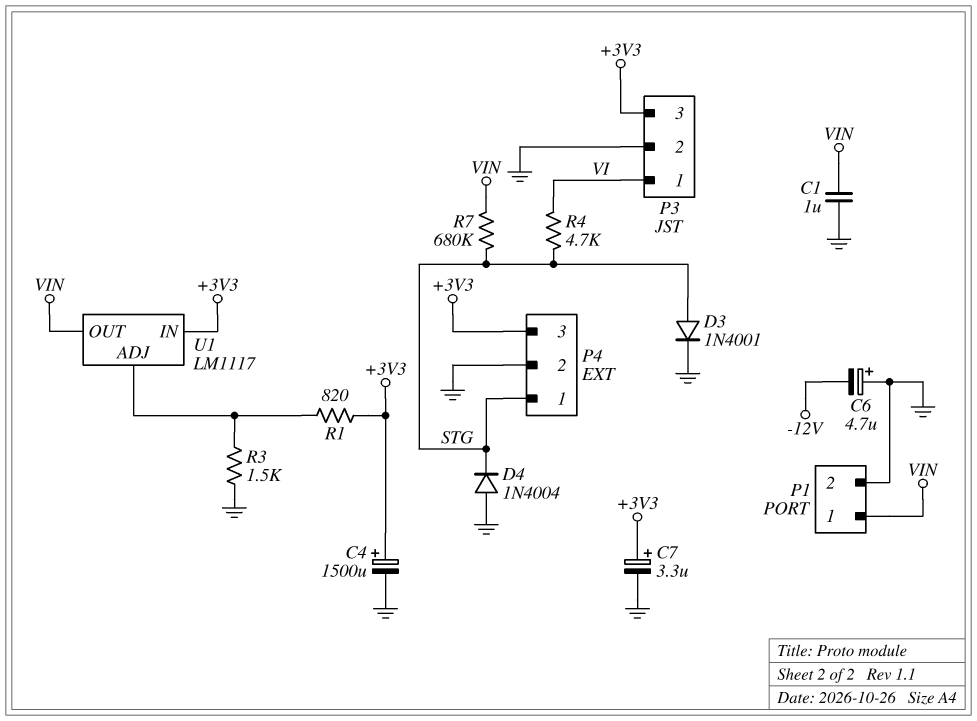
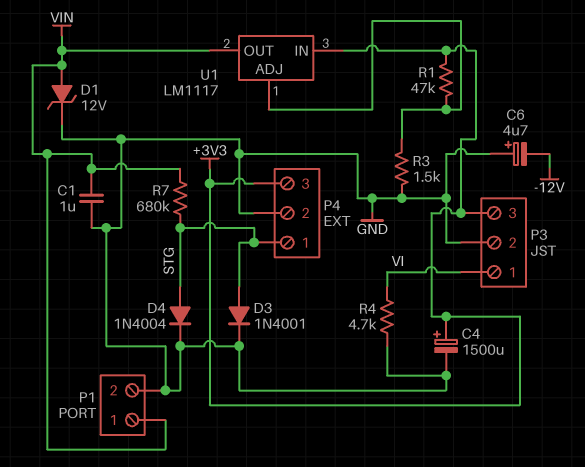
C7: 3.3uF (plus +3V3, minus GND) -> none
D1: none -> zener 12V (A VIN, K GND)
D4: diode 1N4004 (A GND, K STG) -> diode 1N4004 (A STG, K GND)
R1: 820 (+3V3, U1/ADJ) -> 47k (+3V3, U1/ADJ)
R4: 4.7k (STG, VI) -> 4.7k (GND, VI)

